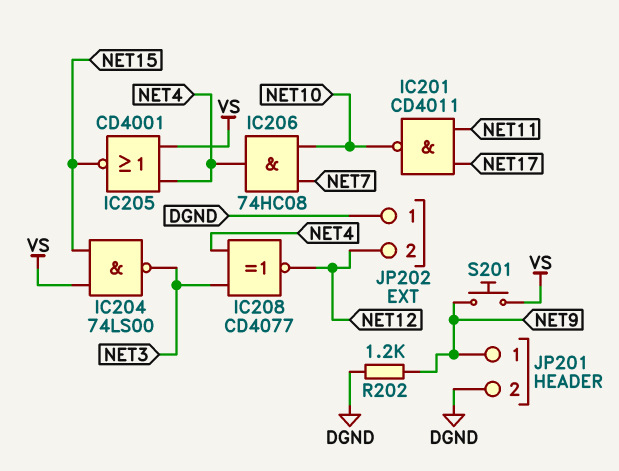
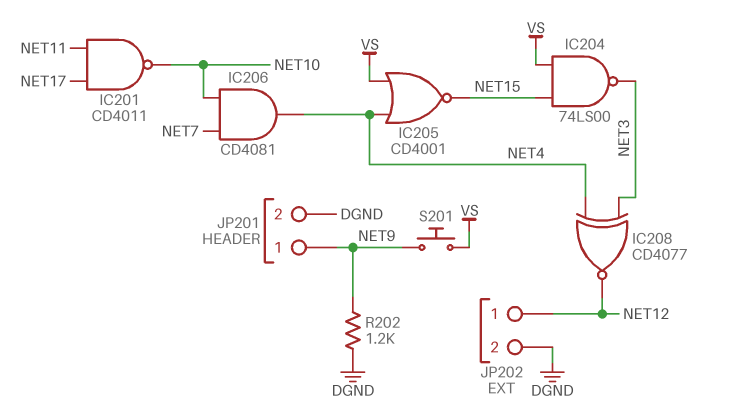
IC206: AND 74HC08 (in NET7, in NET10, out NET4) -> AND CD4081 (in NET7, in NET10, out NET4)
JP202 pin 1: DGND -> NET12
JP202 pin 2: NET12 -> DGND

